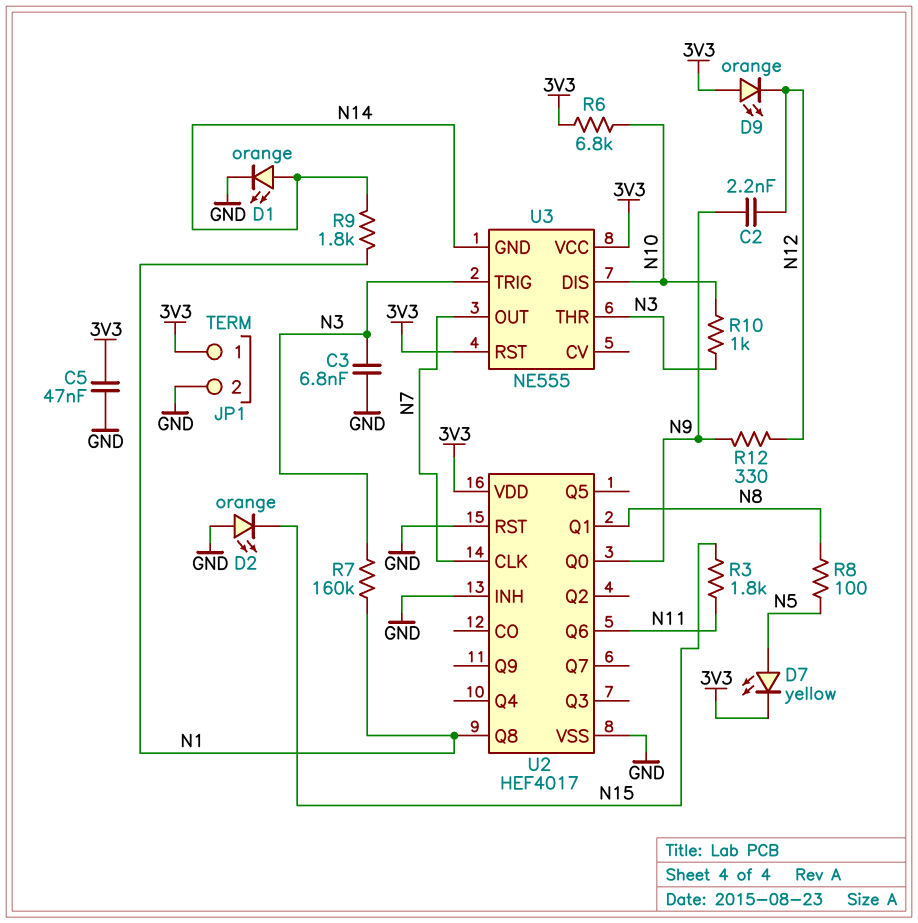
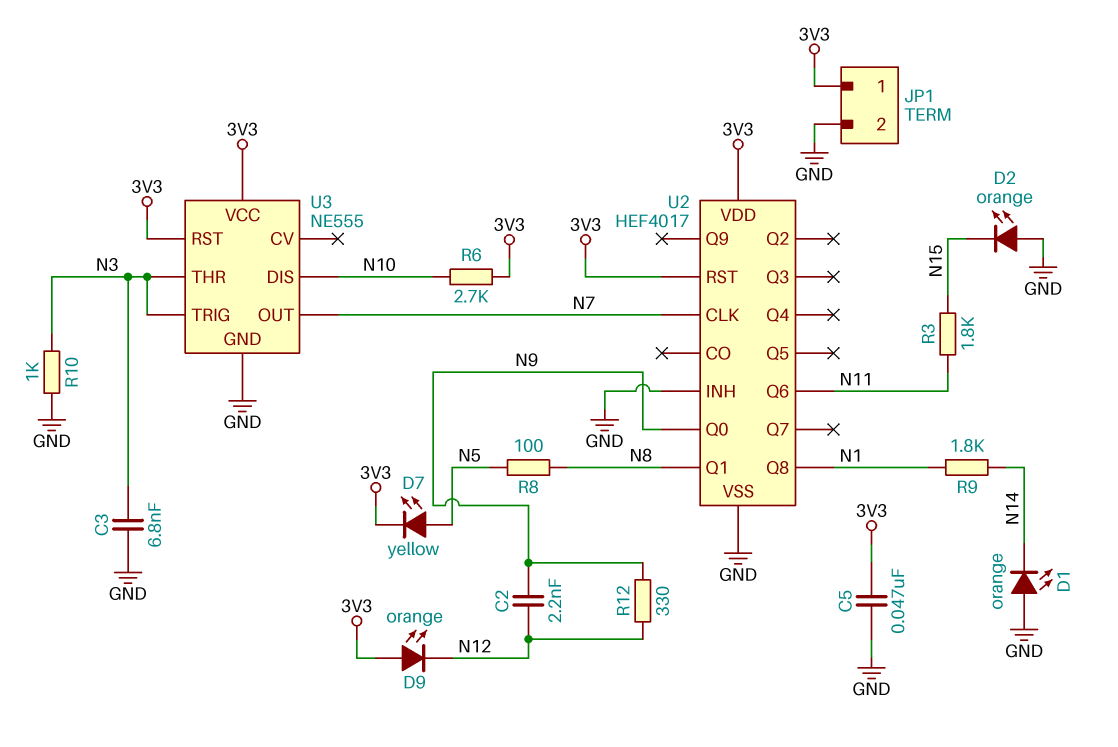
D1: LED orange (A N14, K GND) -> LED orange (A GND, K N14)
R6: 6.8k (3V3, N10) -> 2.7k (3V3, N10)
R7: 160k (N1, N3) -> none
R10: 1k (N3, N10) -> 1k (GND, N3)
U2 pin RST: GND -> 3V3
U3 pin GND: N14 -> GND

